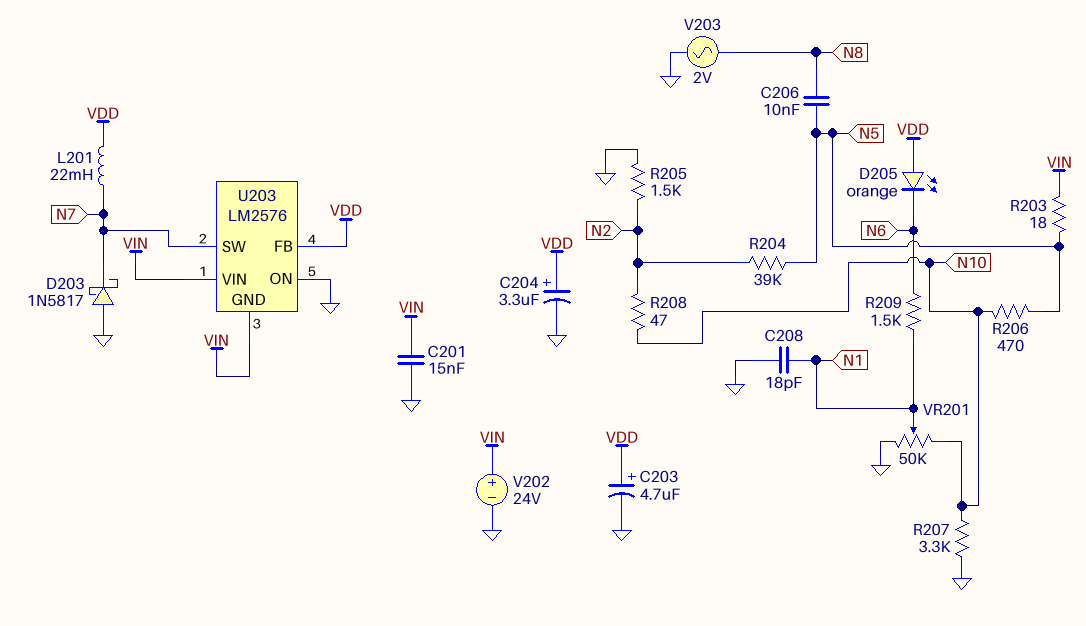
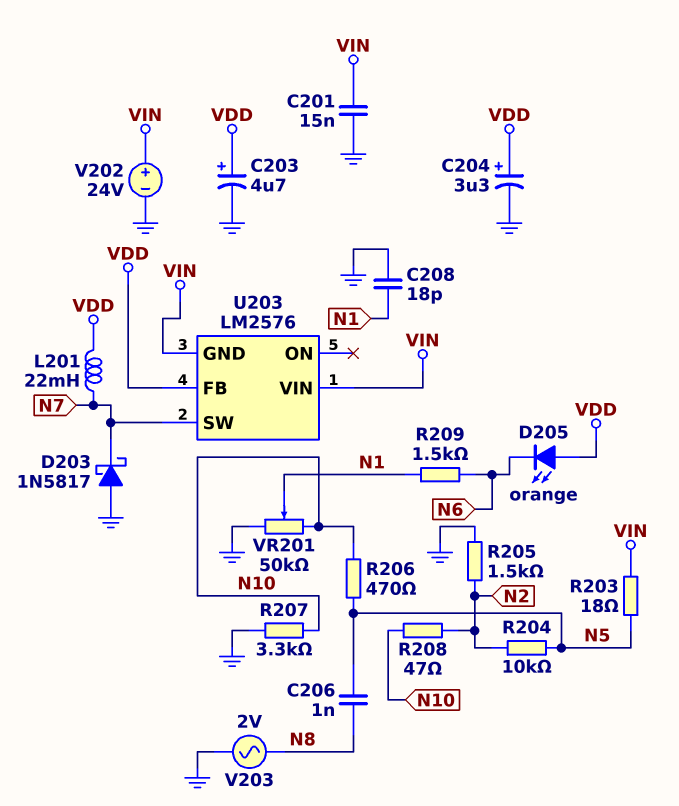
C206: 10nF (N5, N8) -> 1nF (N5, N8)
R204: 39k (N2, N5) -> 10k (N2, N5)
U203 pin ON: GND -> none

